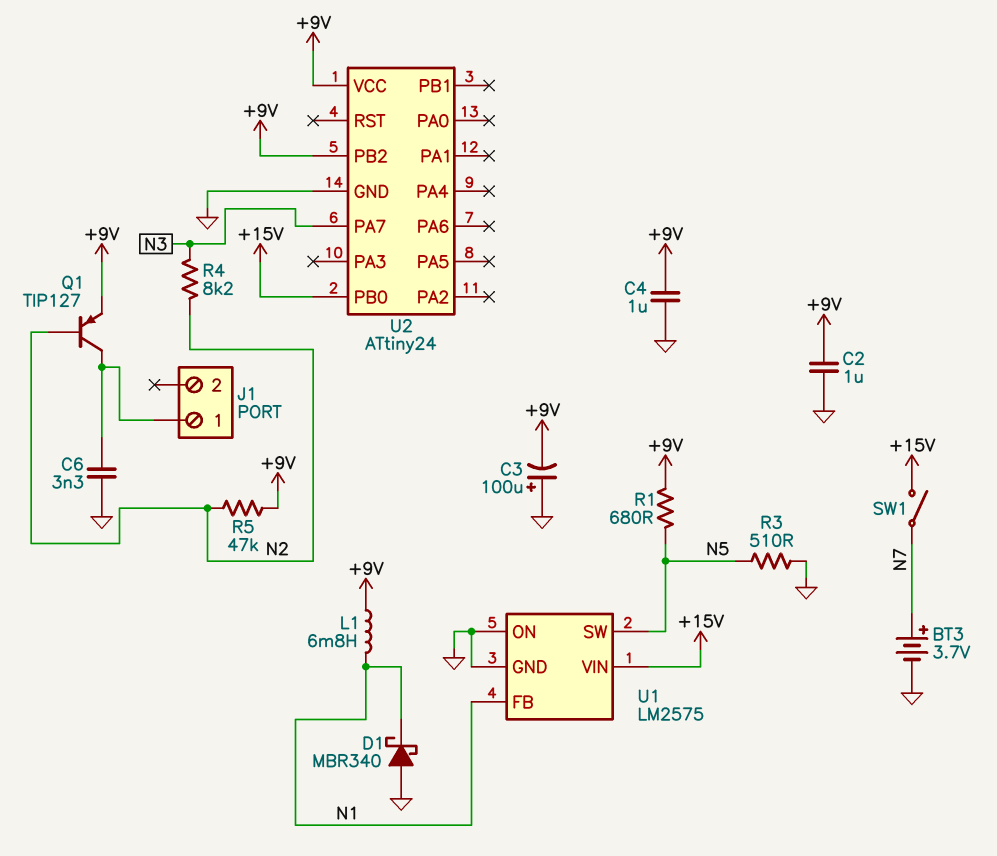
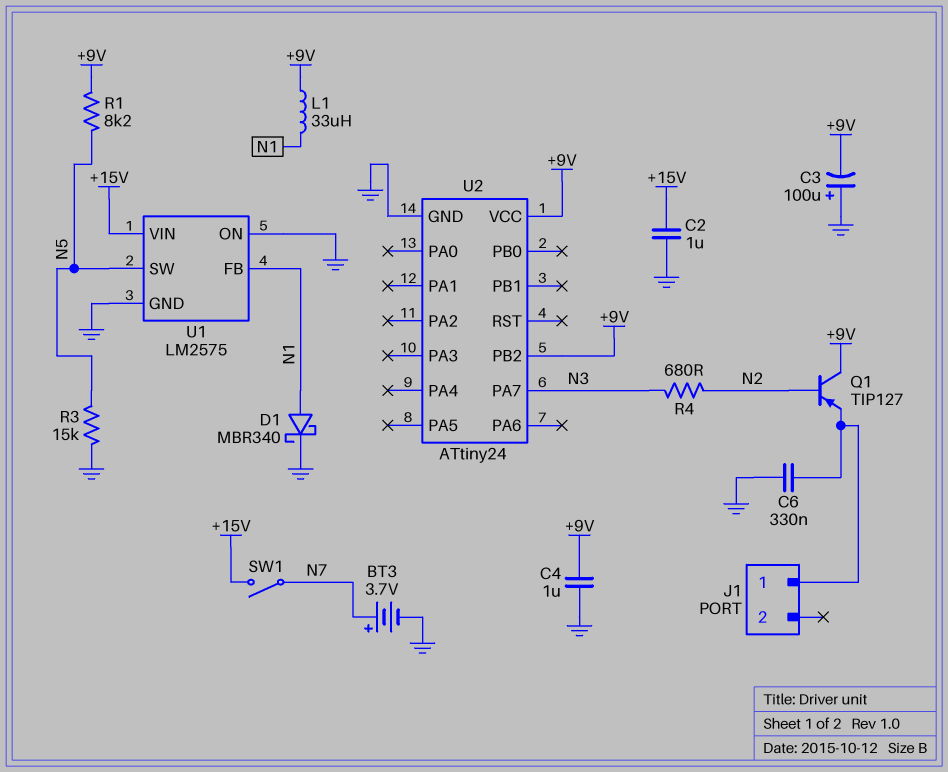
C2: 1uF (+9V, GND) -> 1uF (+15V, GND)
C6: 3.3nF (GND, J1/1) -> 330nF (GND, J1/1)
D1: schottky MBR340 (A GND, K N1) -> schottky MBR340 (A N1, K GND)
L1: 6.8mH (+9V, N1) -> 33uH (+9V, N1)
Q1: PNP TIP127 (B N2, C J1/1, E +9V) -> PNP TIP127 (B N2, C +9V, E J1/1)
R1: 680 (+9V, N5) -> 8.2k (+9V, N5)
R3: 510 (GND, N5) -> 15k (GND, N5)
R4: 8.2k (N2, N3) -> 680 (N2, N3)
R5: 47k (+9V, N2) -> none
U2 pin PB0: +15V -> none

